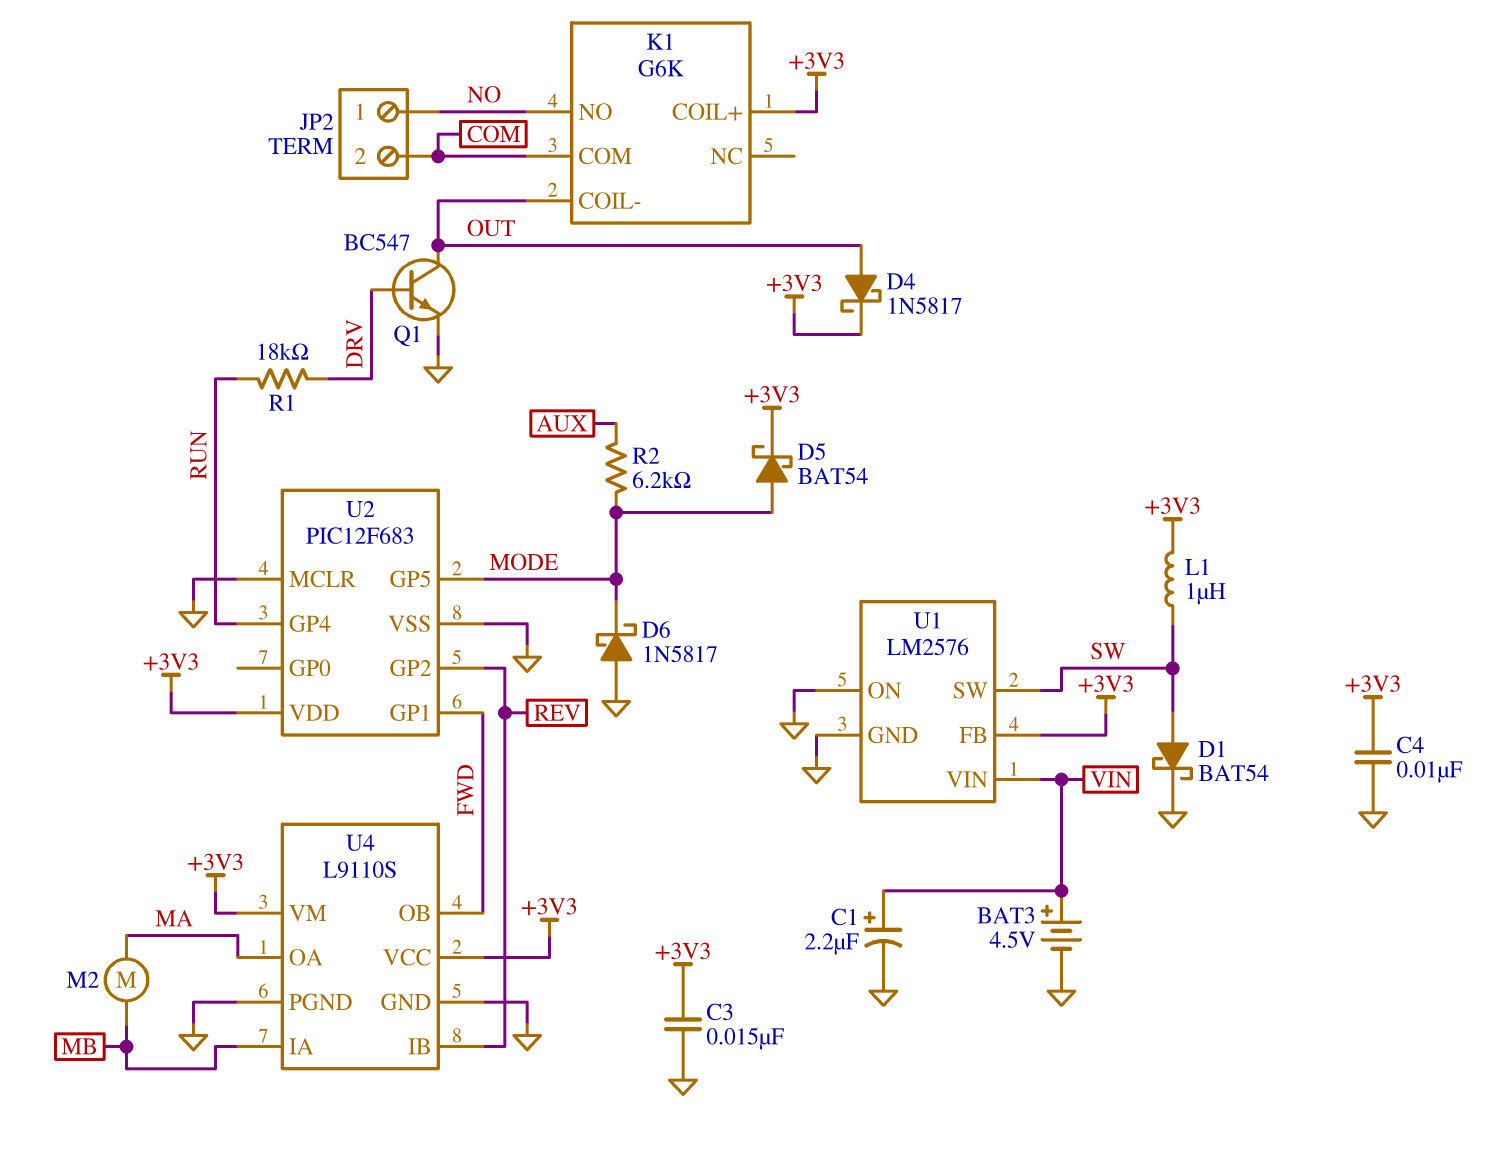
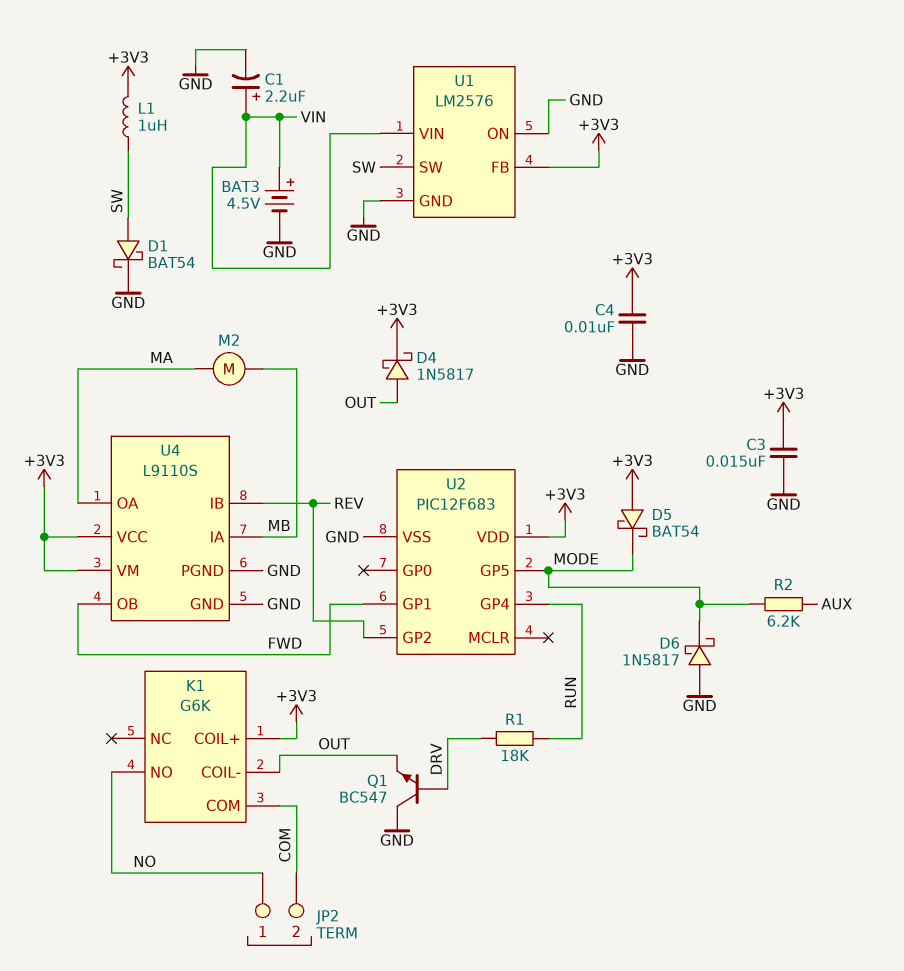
D5: schottky BAT54 (A MODE, K +3V3) -> schottky BAT54 (A +3V3, K MODE)
Q1: NPN BC547 (B DRV, C OUT, E GND) -> NPN BC547 (B DRV, C GND, E OUT)
U2 pin MCLR: GND -> none

